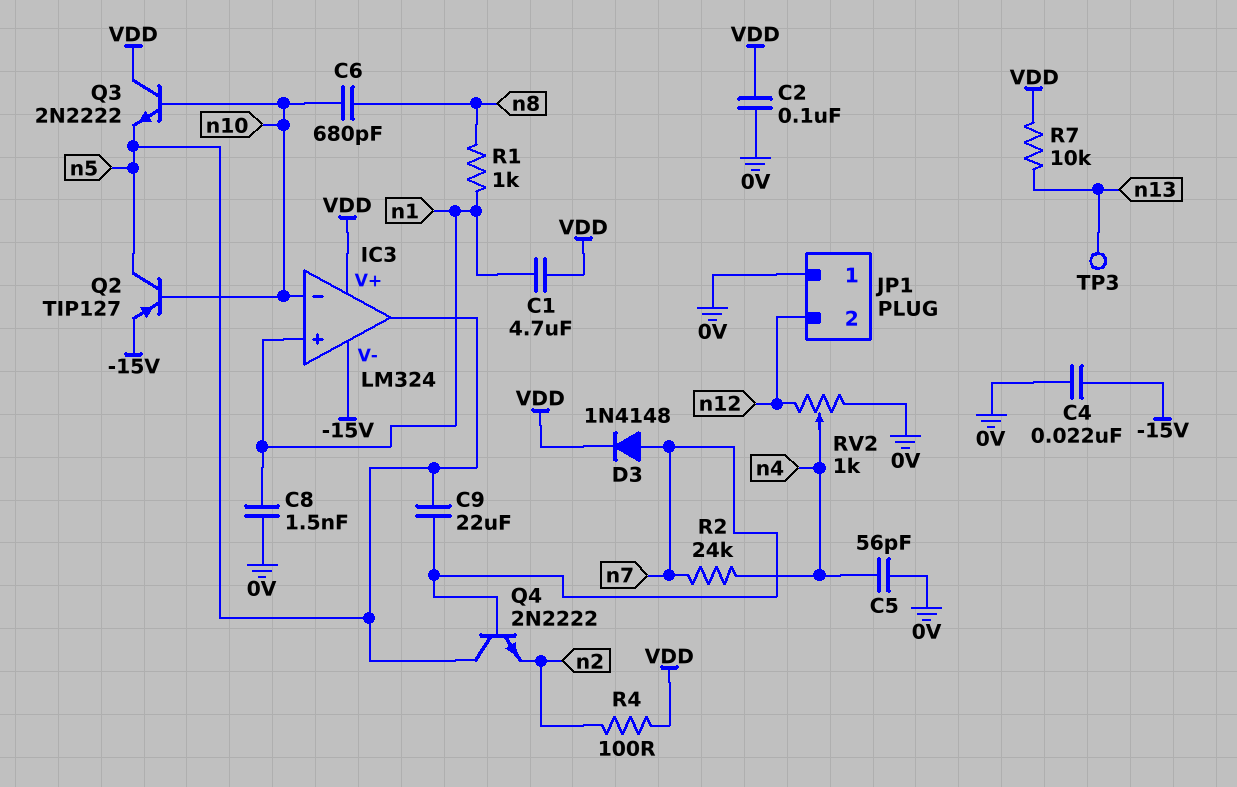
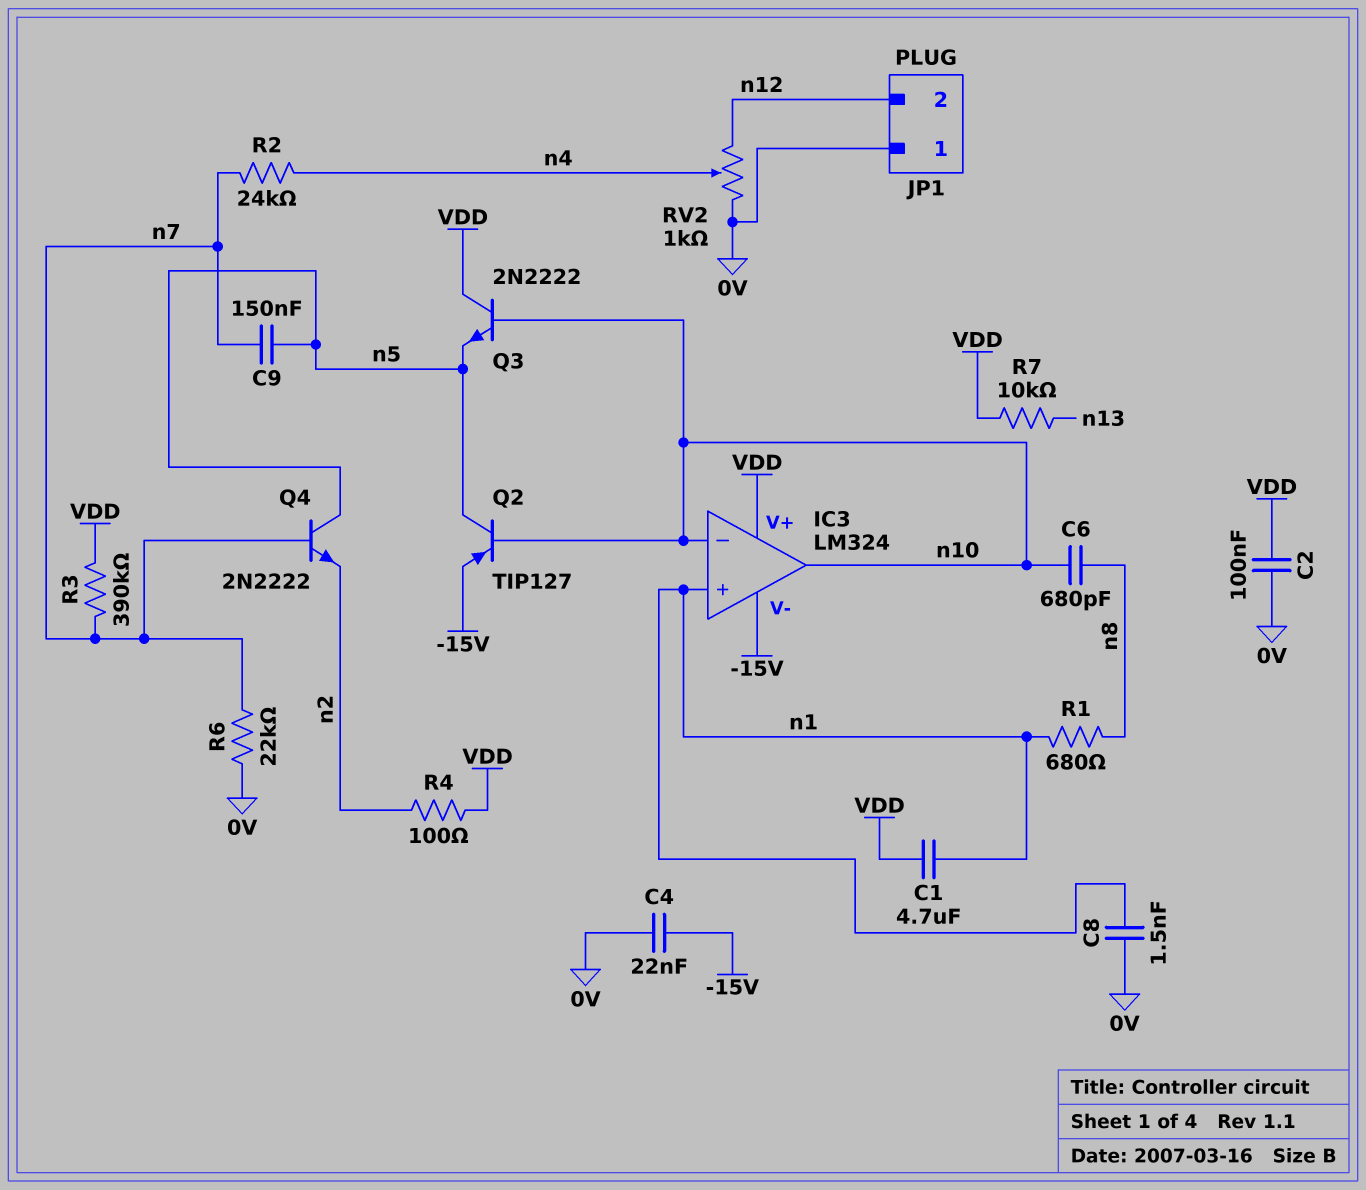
C5: 56pF (0V, n4) -> none
C9: 22uF (n5, n7) -> 150nF (n5, n7)
D3: diode 1N4148 (A n7, K VDD) -> none
IC3 pin out: n5 -> n10
R1: 1k (n1, n8) -> 680 (n1, n8)
R3: none -> 390k (VDD, n7)
R6: none -> 22k (0V, n7)
TP3: test point (n13) -> none

